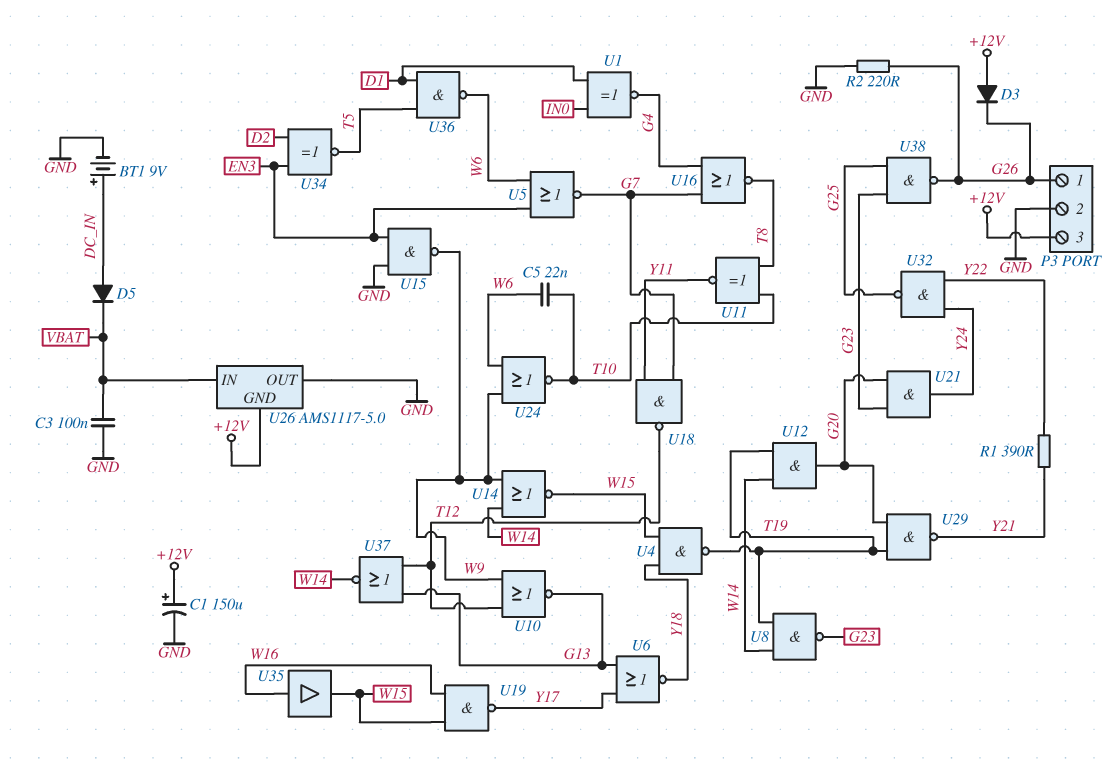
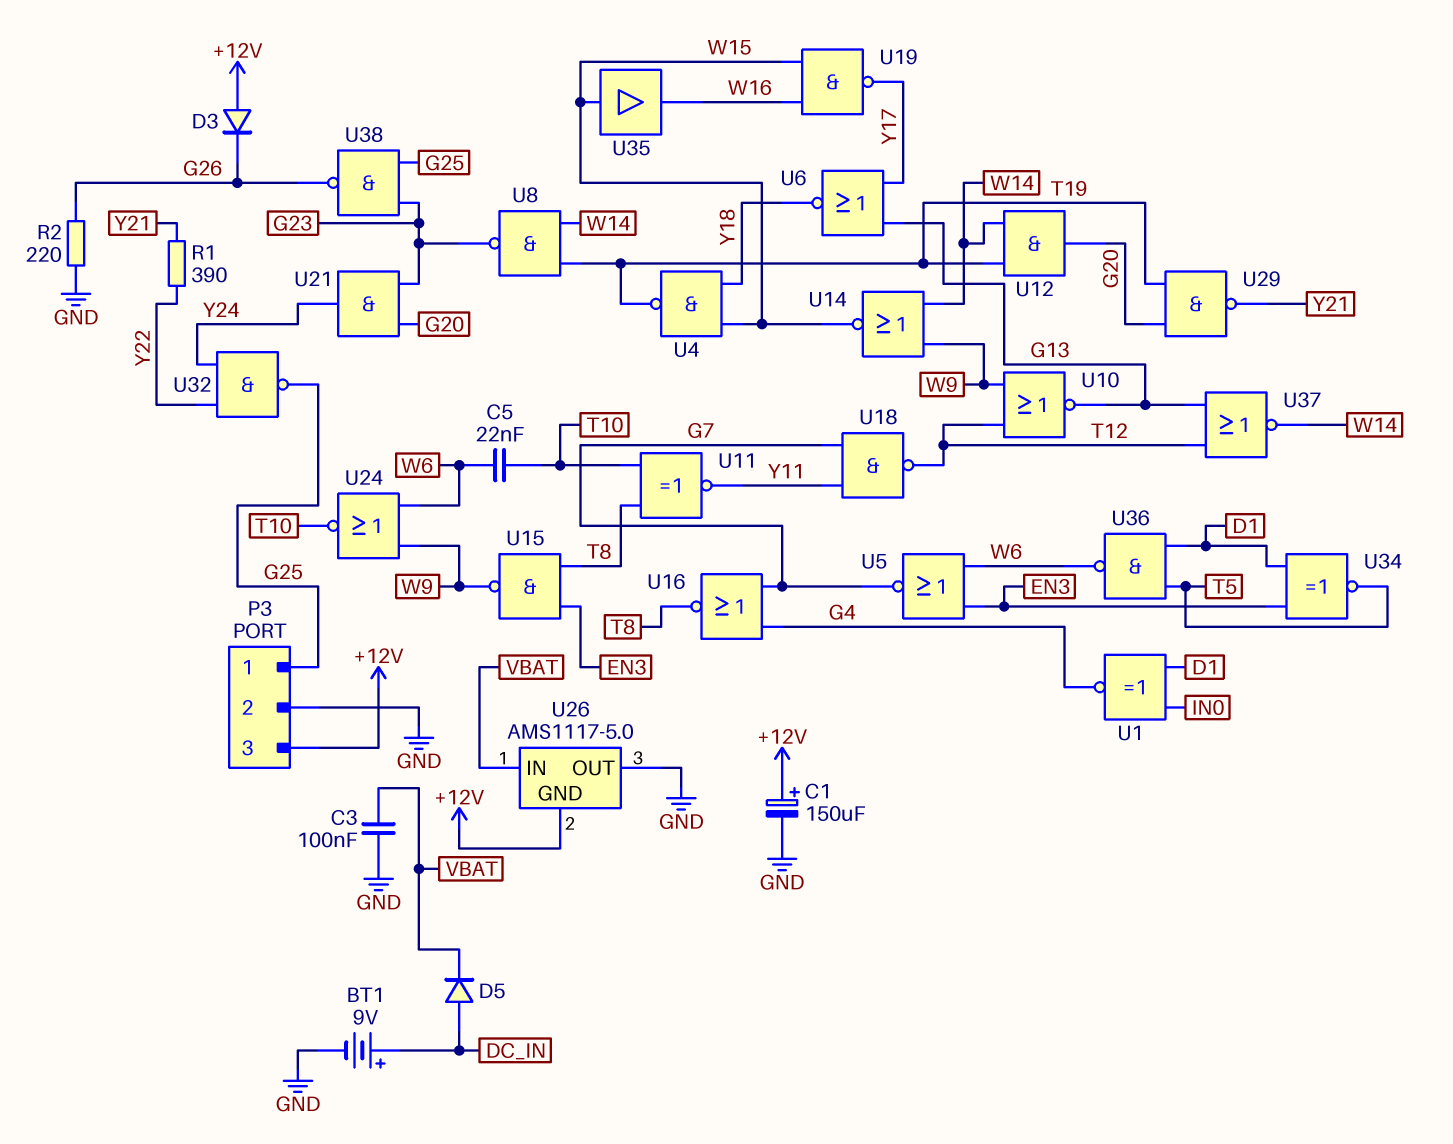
P3 pin 1: G26 -> G25
U15: NAND (in EN3, in GND, out W9) -> NAND (in EN3, in T8, out W9)
U34: XNOR (in D2, in EN3, out T5) -> XNOR (in D1, in EN3, out T5)
U35: buffer (in W16, out W15) -> buffer (in W15, out W16)

